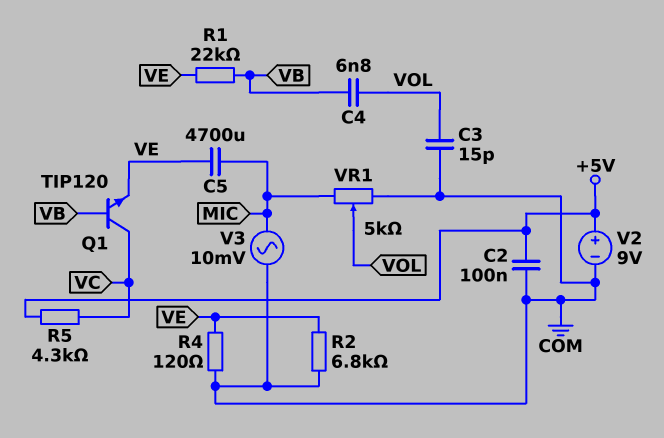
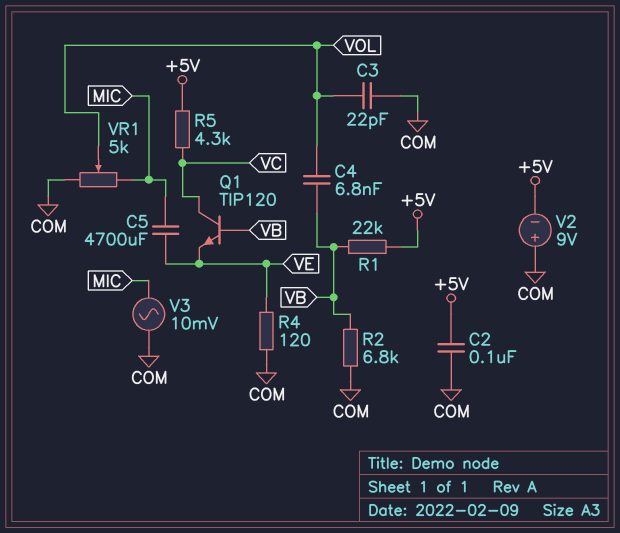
C3: 15pF (COM, VOL) -> 22pF (COM, VOL)
R1: 22k (VB, VE) -> 22k (+5V, VB)
R2: 6.8k (COM, VE) -> 6.8k (COM, VB)
V2: 9V (plus +5V, minus COM) -> 9V (plus COM, minus +5V)

